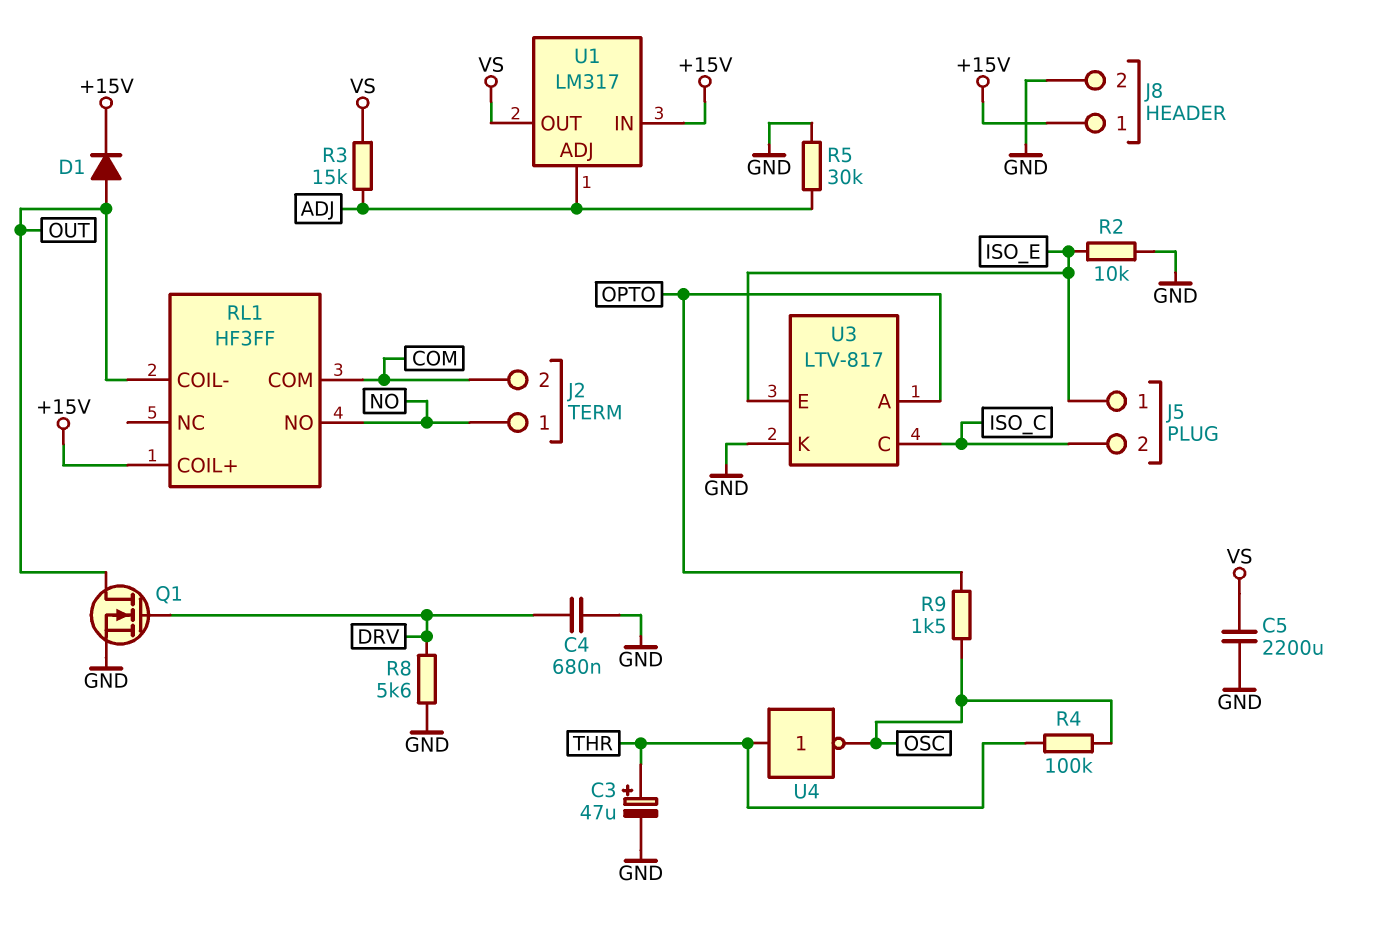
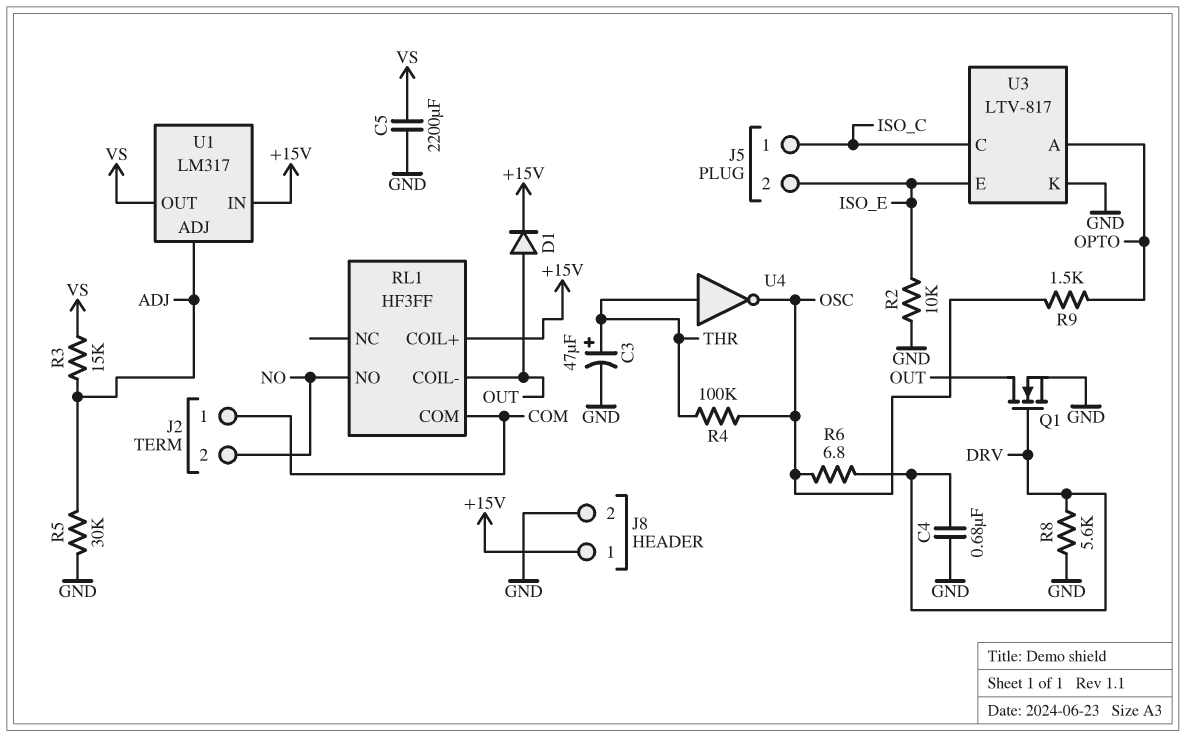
J2 pin 1: NO -> COM
J2 pin 2: COM -> NO
J5 pin 1: ISO_E -> ISO_C
J5 pin 2: ISO_C -> ISO_E
R6: none -> 6.8 (DRV, OSC)

